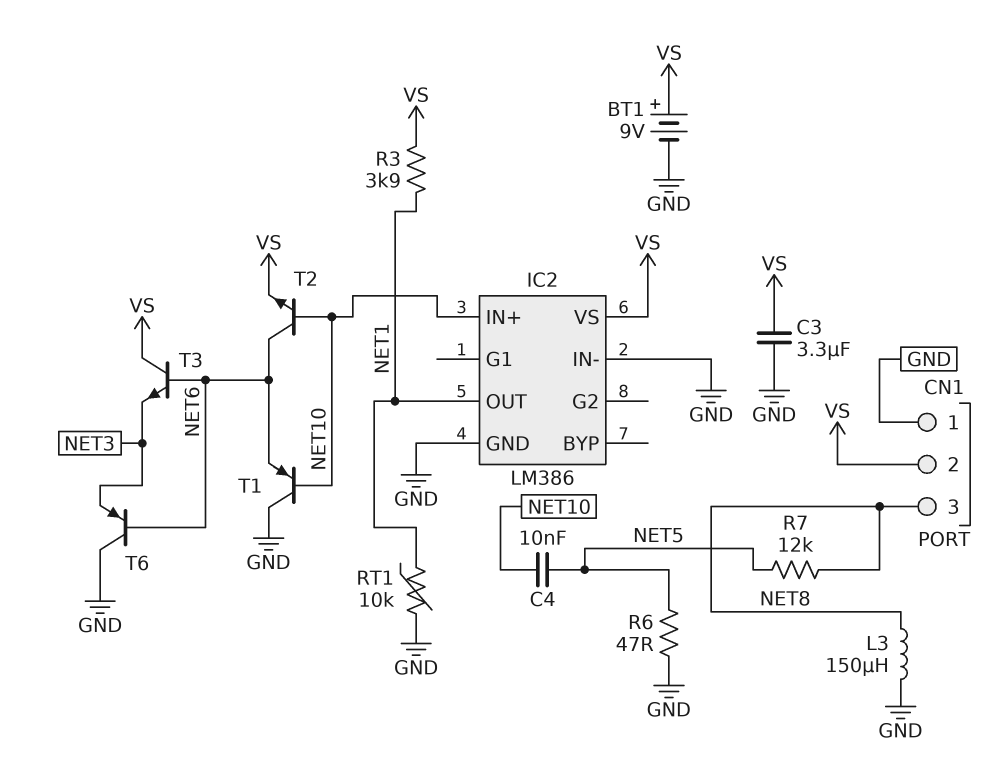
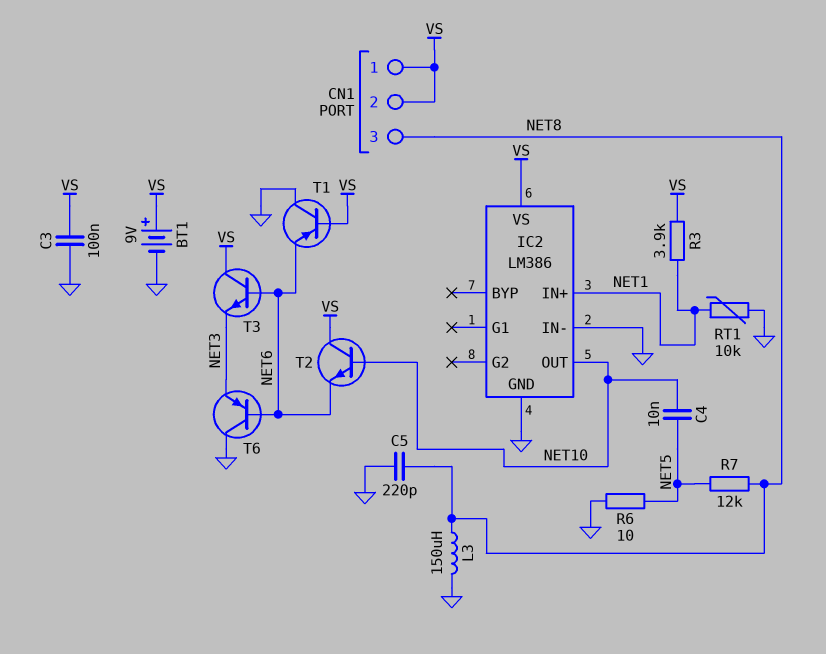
C3: 3.3uF (GND, VS) -> 100nF (GND, VS)
C5: none -> 220pF (GND, NET8)
CN1 pin 1: GND -> VS
IC2 pin IN+: NET10 -> NET1
IC2 pin OUT: NET1 -> NET10
R6: 47 (GND, NET5) -> 10 (GND, NET5)
T1: PNP (B NET10, C GND, E NET6) -> PNP (B VS, C GND, E NET6)
T2: NPN (B NET10, C NET6, E VS) -> NPN (B NET10, C VS, E NET6)

